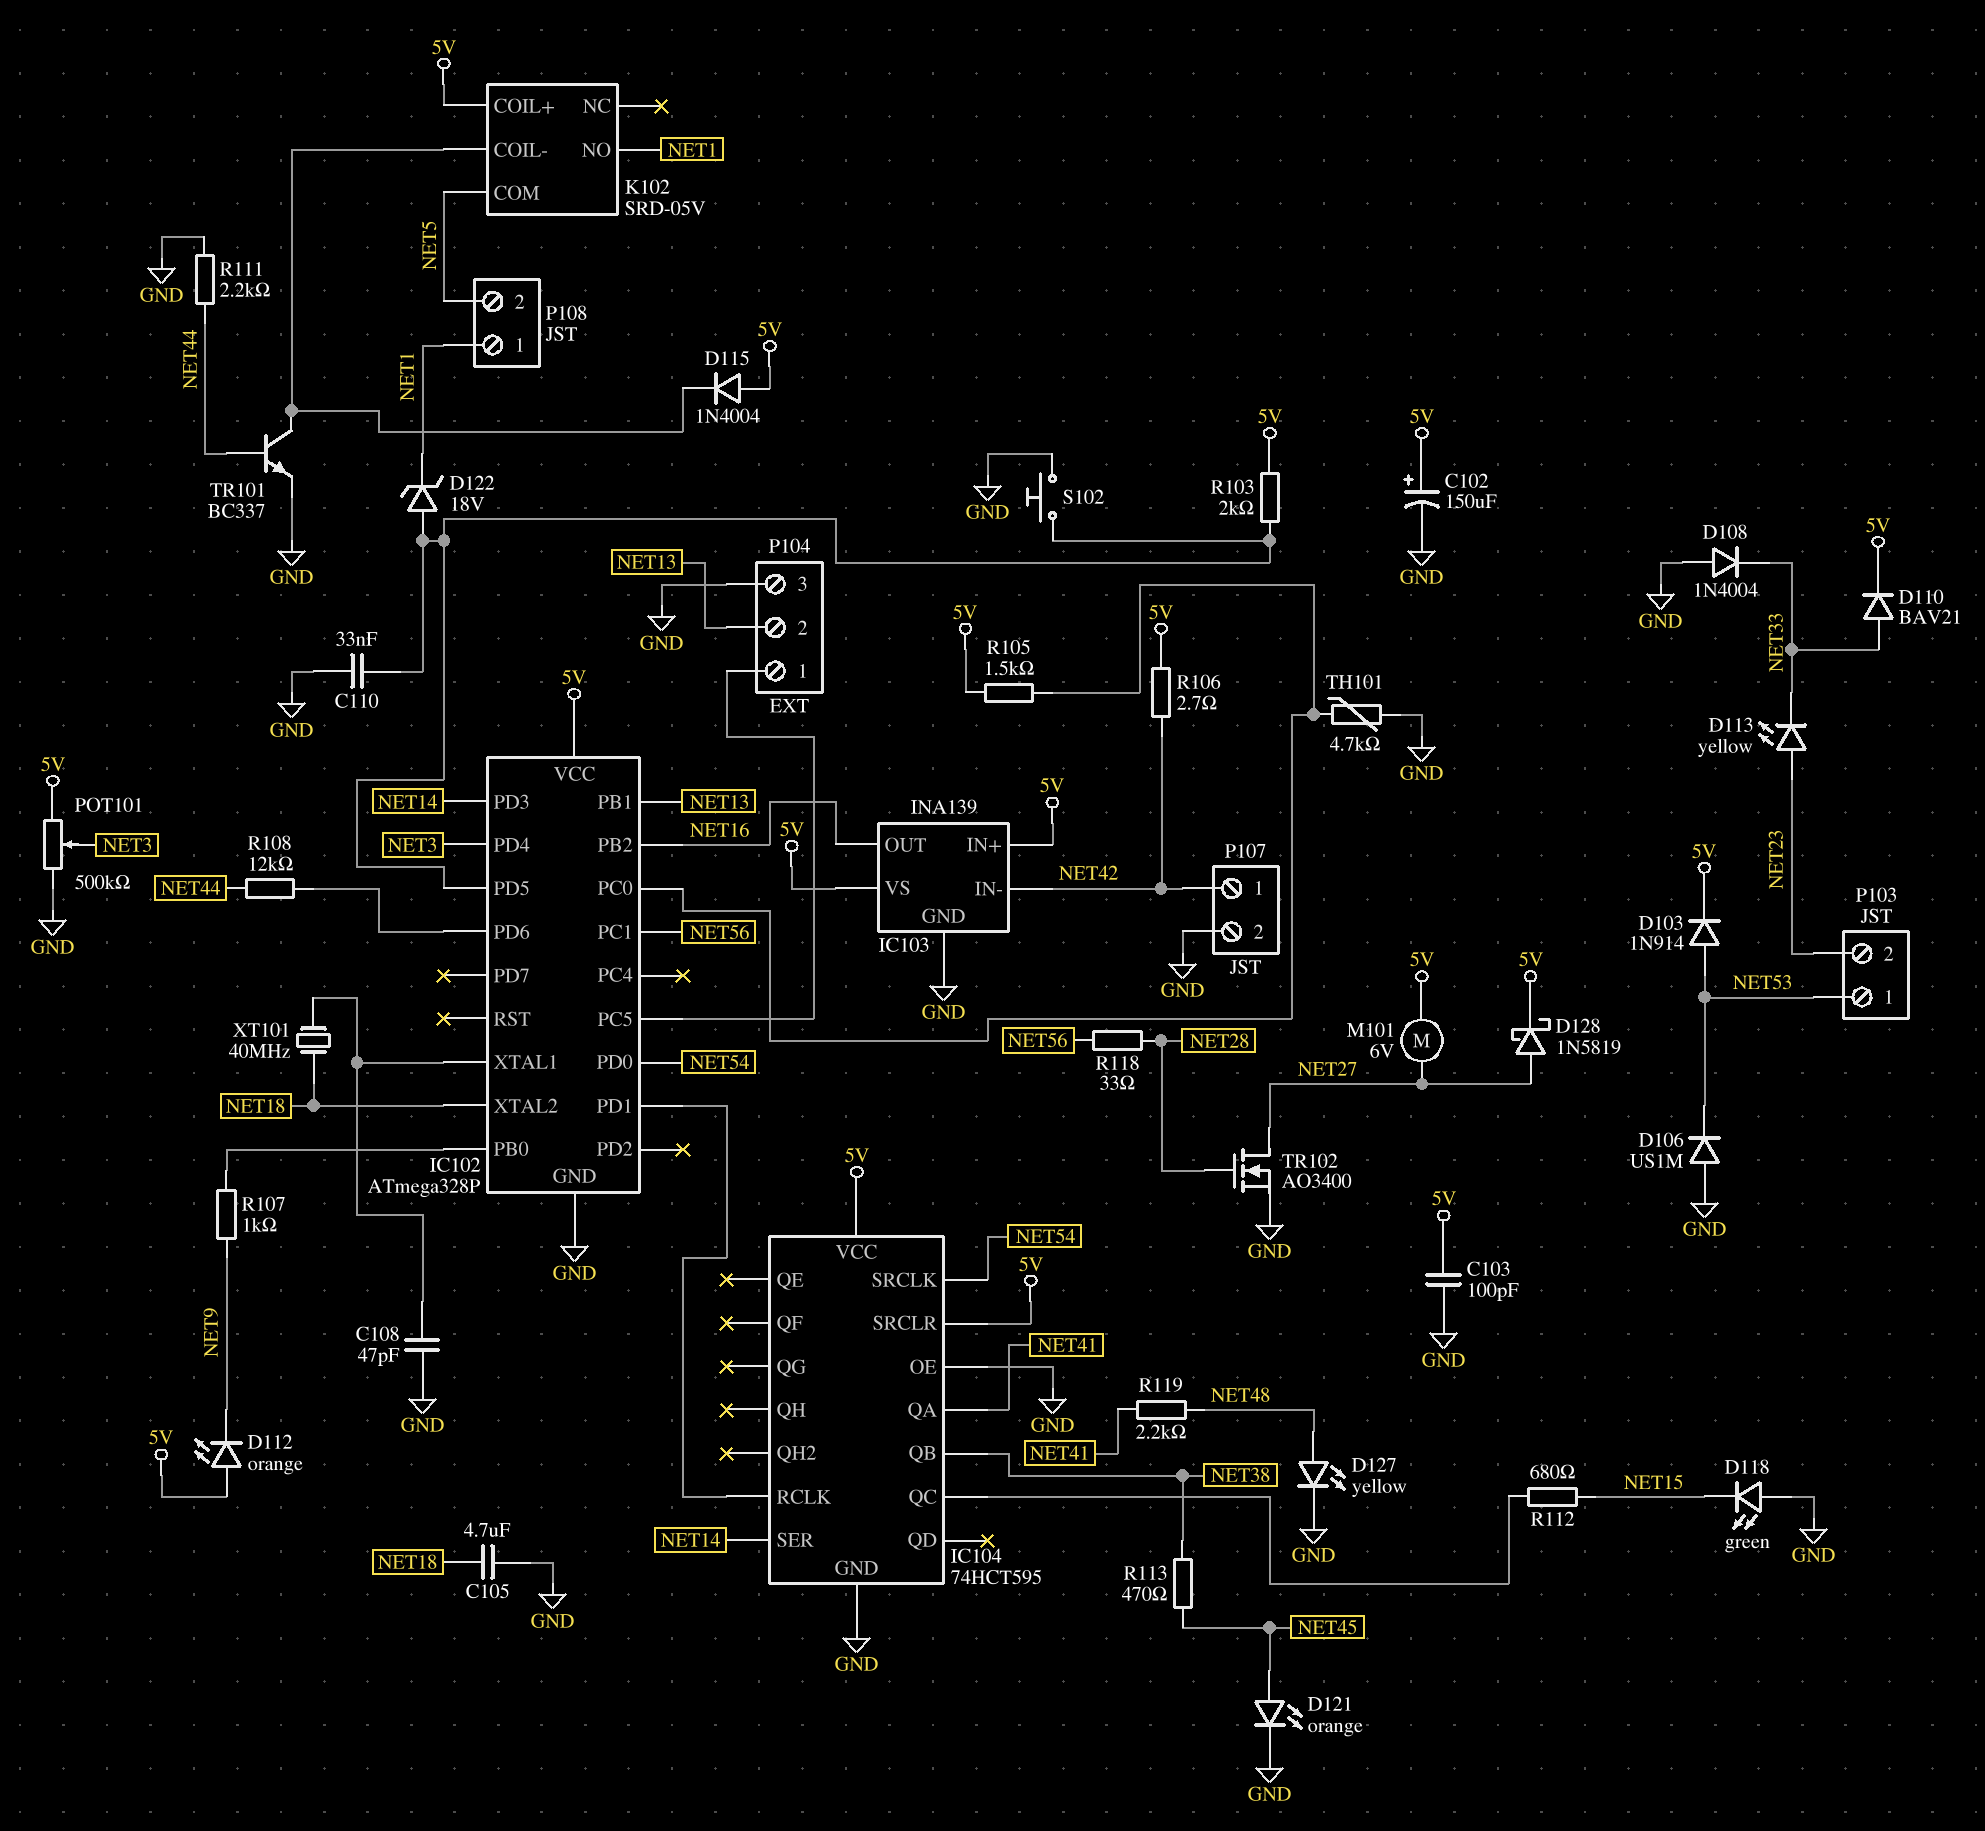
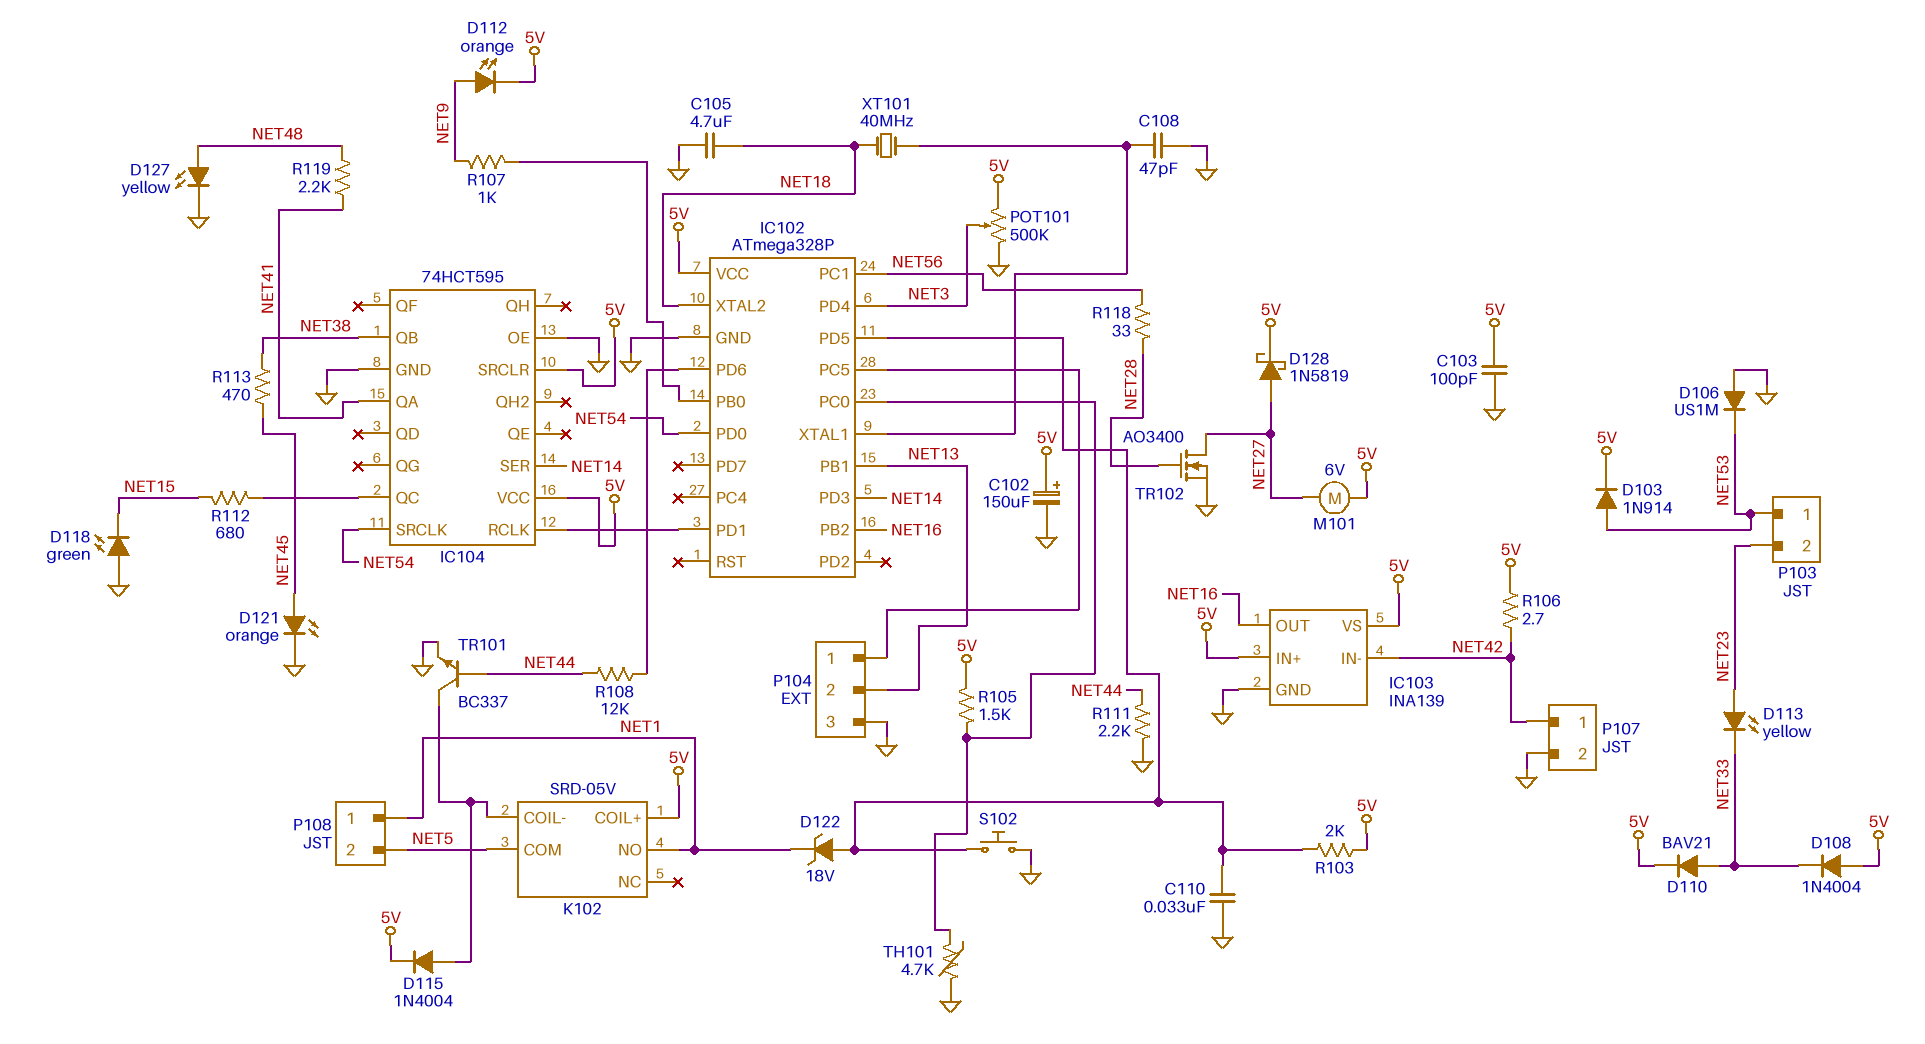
D108: diode 1N4004 (A GND, K NET33) -> diode 1N4004 (A 5V, K NET33)
D112: LED orange (A 5V, K NET9) -> LED orange (A NET9, K 5V)
D115: diode 1N4004 (A 5V, K K102/COIL-) -> diode 1N4004 (A K102/COIL-, K 5V)

